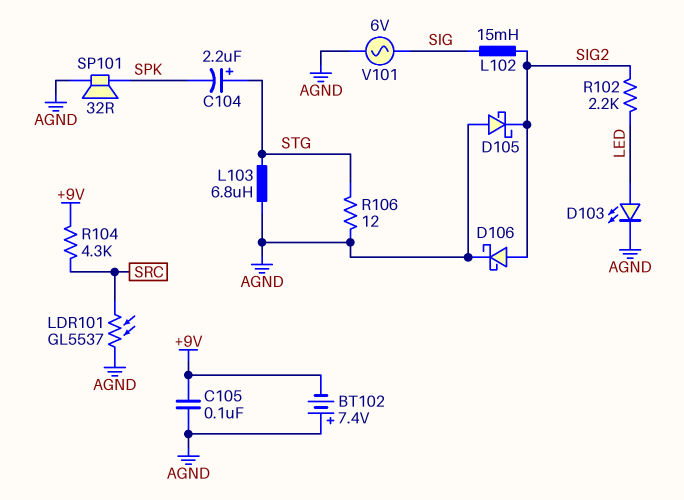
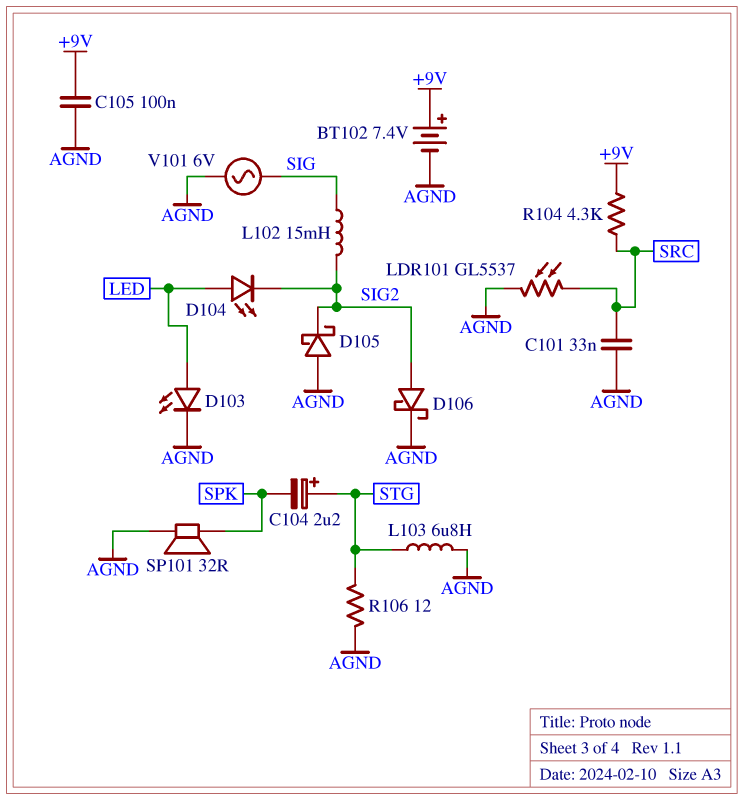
BT102: 7.4V (plus AGND, minus +9V) -> 7.4V (plus +9V, minus AGND)
C101: none -> 33nF (AGND, SRC)
D104: none -> LED (A LED, K SIG2)
R102: 2.2k (LED, SIG2) -> none

